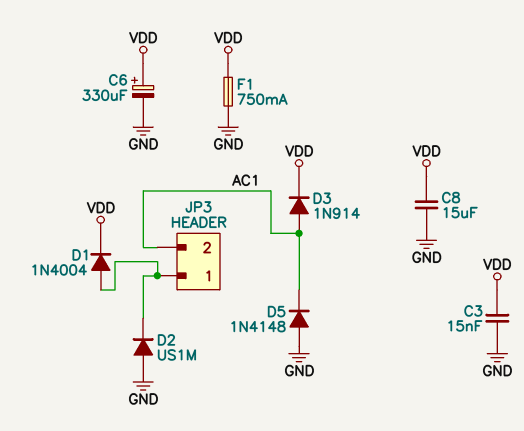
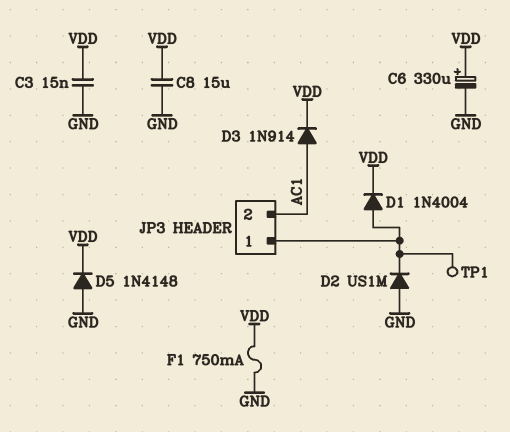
D5: diode 1N4148 (A GND, K AC1) -> diode 1N4148 (A GND, K VDD)
TP1: none -> test point (JP3/1)

